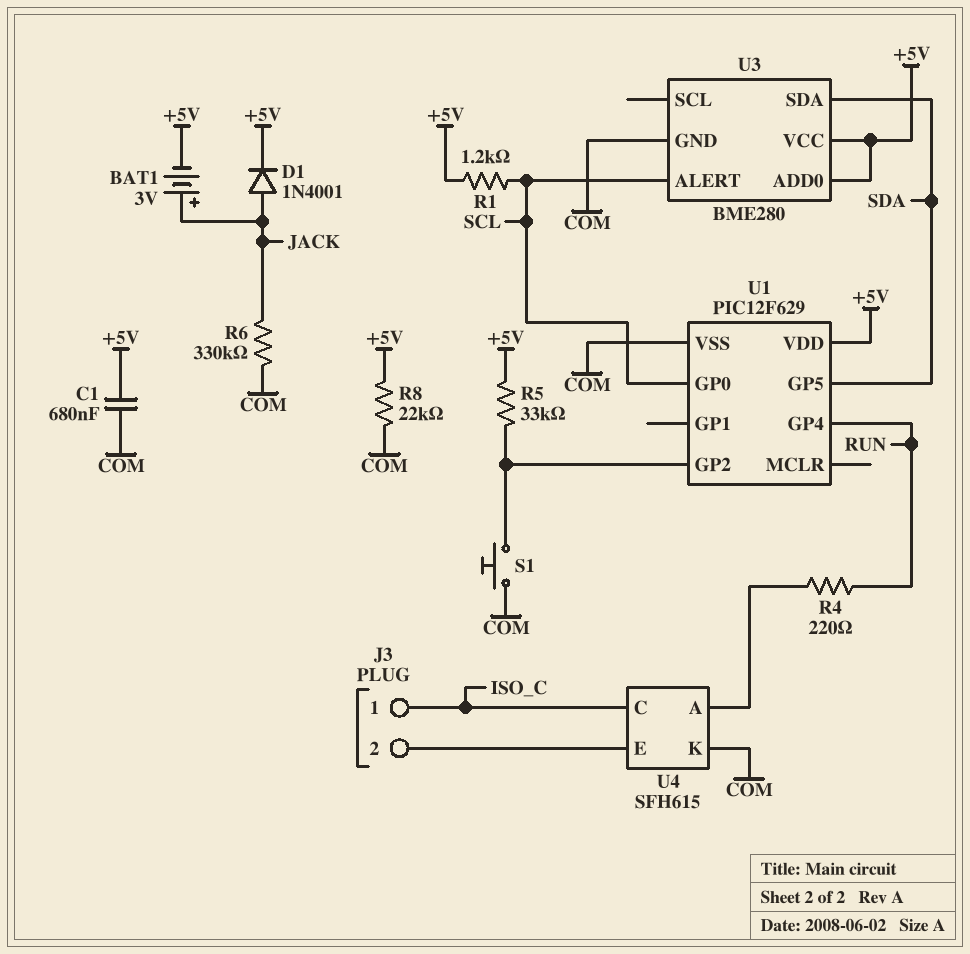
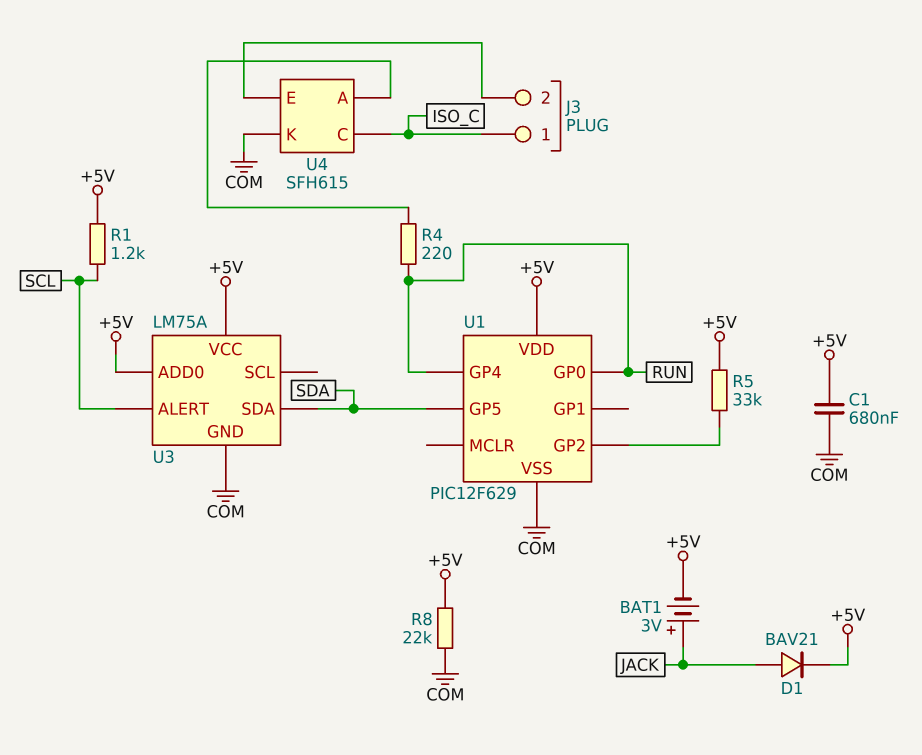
D1: diode 1N4001 (A JACK, K +5V) -> diode BAV21 (A JACK, K +5V)
R6: 330k (COM, JACK) -> none
S1: button (COM, U1/GP2) -> none
U1 pin GP0: SCL -> RUN
U3: BME280 -> LM75A

